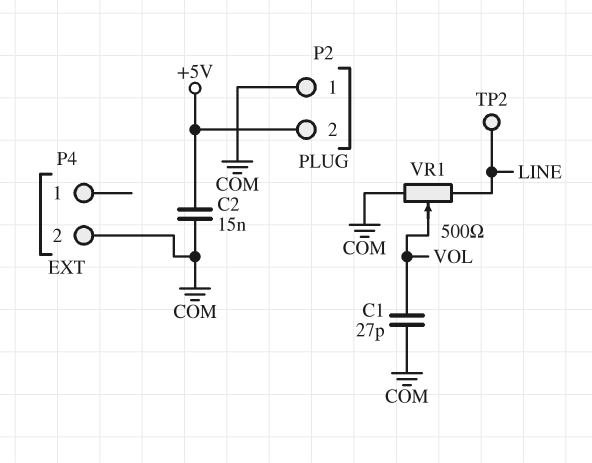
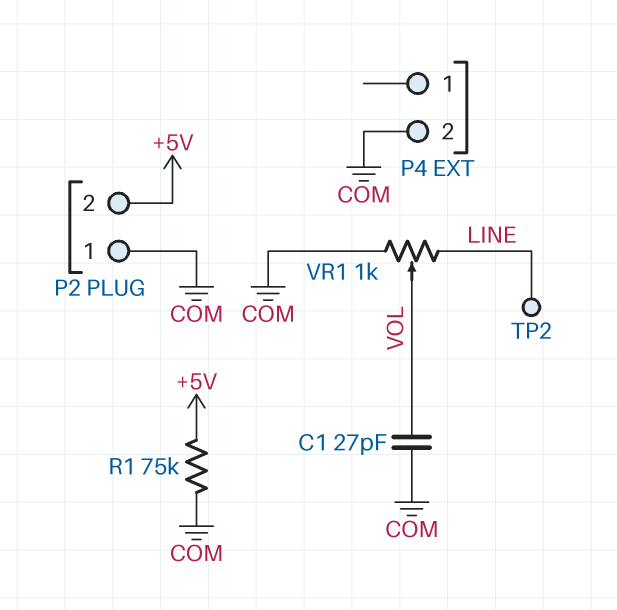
C2: 15nF (+5V, COM) -> none
R1: none -> 75k (+5V, COM)
VR1: 500 (COM, LINE, wiper VOL) -> 1k (COM, LINE, wiper VOL)

